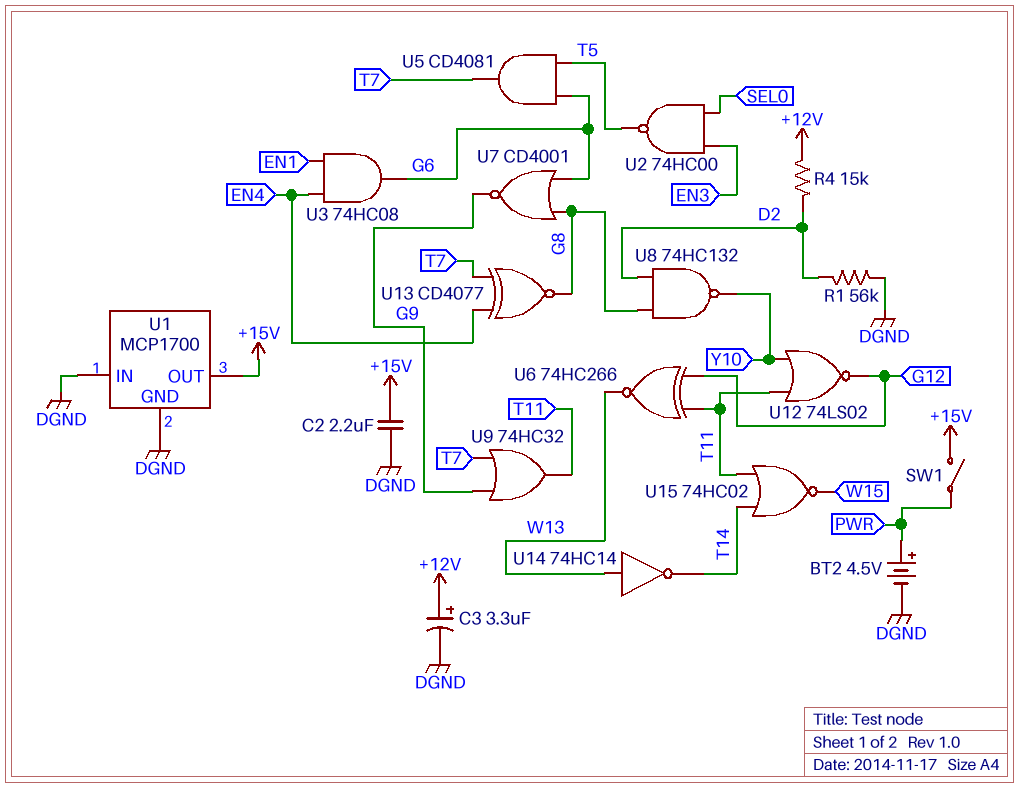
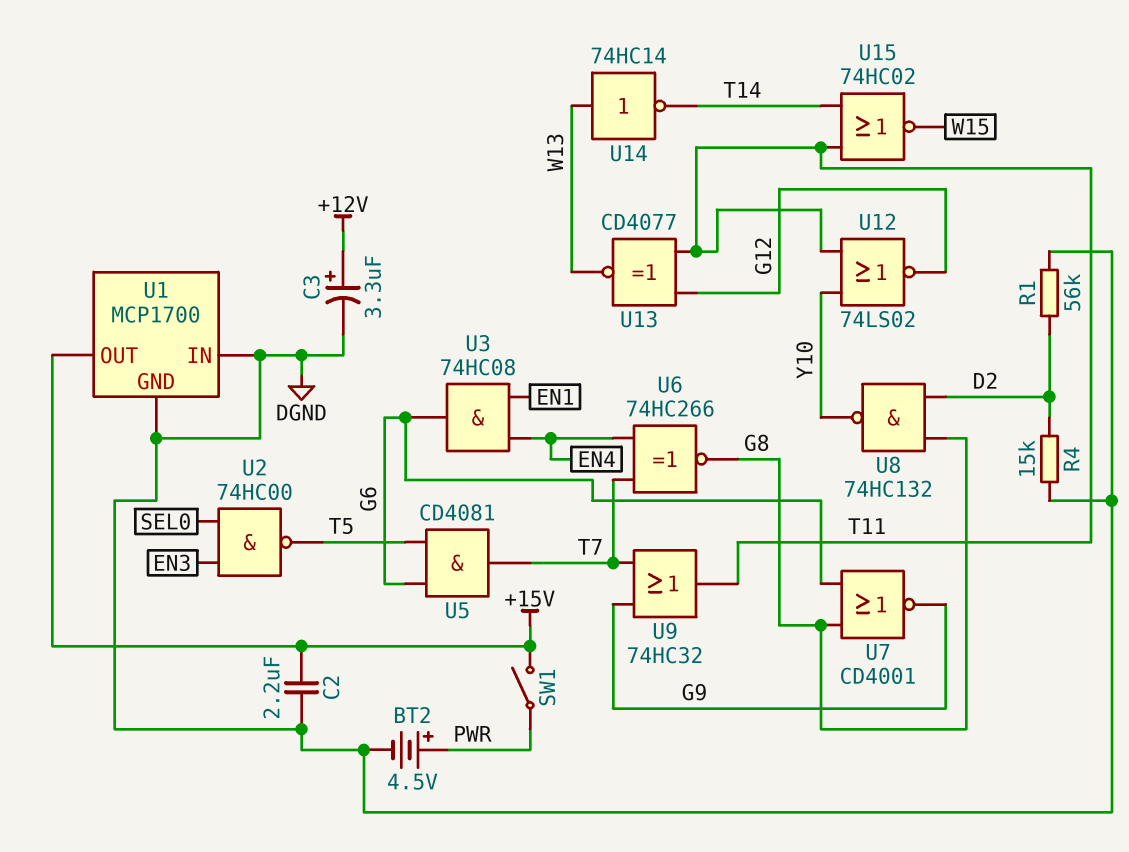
R4: 15k (+12V, D2) -> 15k (D2, DGND)
U6: XNOR 74HC266 (in G12, in T11, out W13) -> XNOR 74HC266 (in EN4, in T7, out G8)
U13: XNOR CD4077 (in EN4, in T7, out G8) -> XNOR CD4077 (in G12, in T11, out W13)

